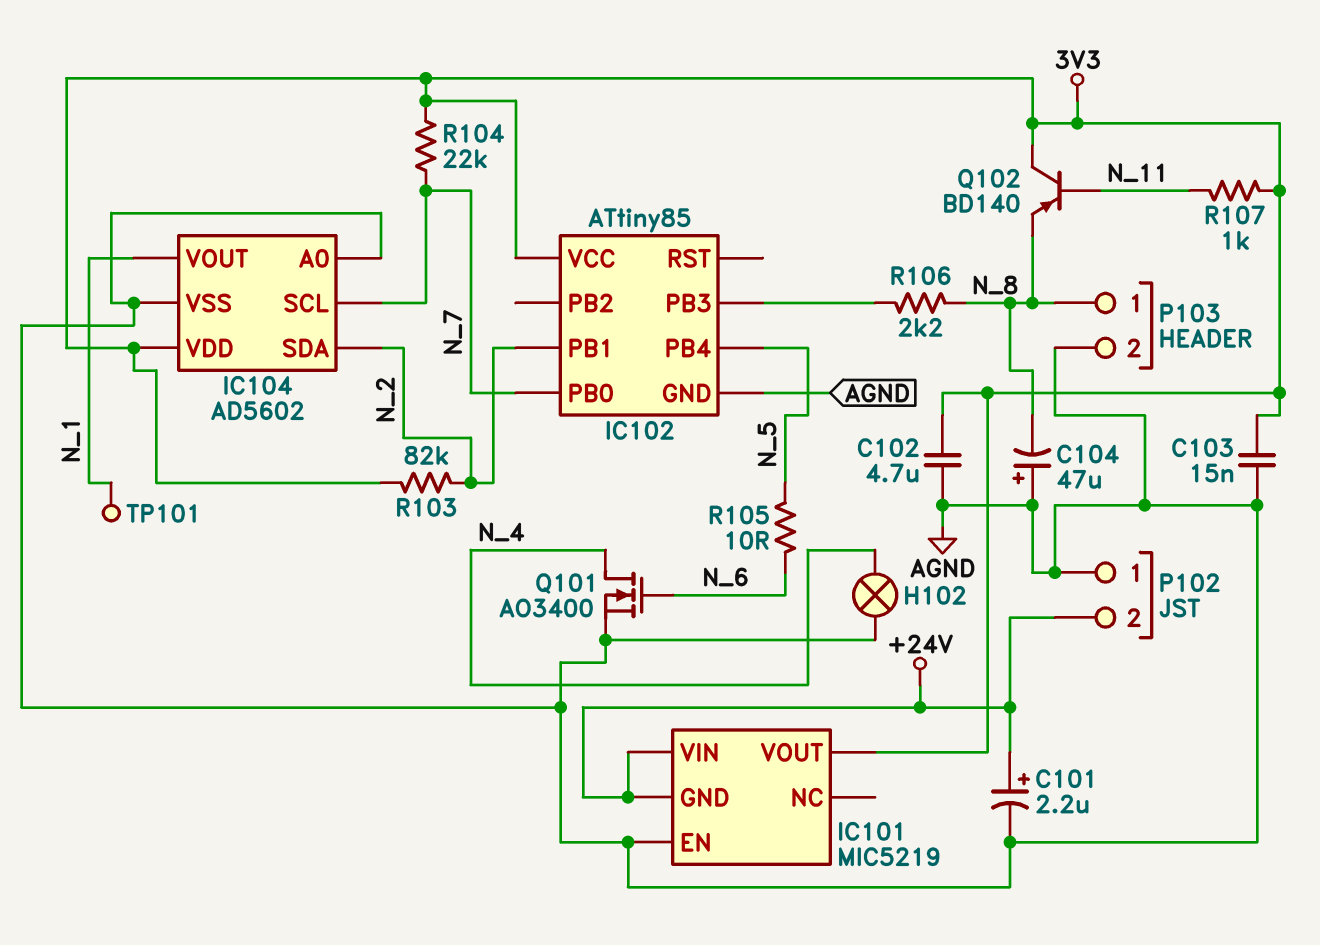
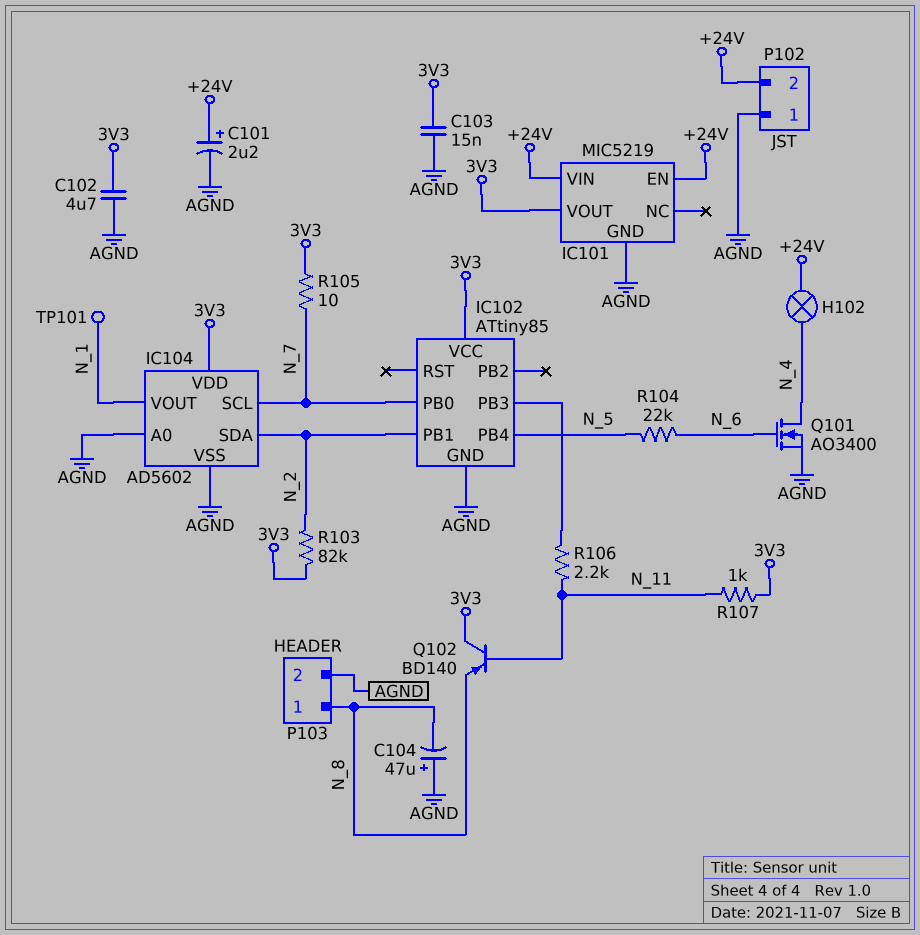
H102: lamp (AGND, N_4) -> lamp (+24V, N_4)
IC101 pin EN: AGND -> +24V
IC101 pin GND: +24V -> AGND
R104: 22k (3V3, N_7) -> 22k (N_5, N_6)
R105: 10 (N_5, N_6) -> 10 (3V3, N_7)
R106: 2.2k (IC102/PB3, N_8) -> 2.2k (IC102/PB3, N_11)

